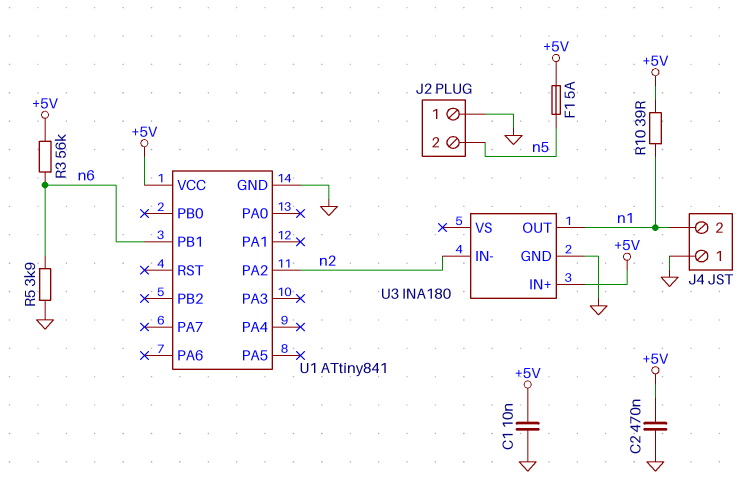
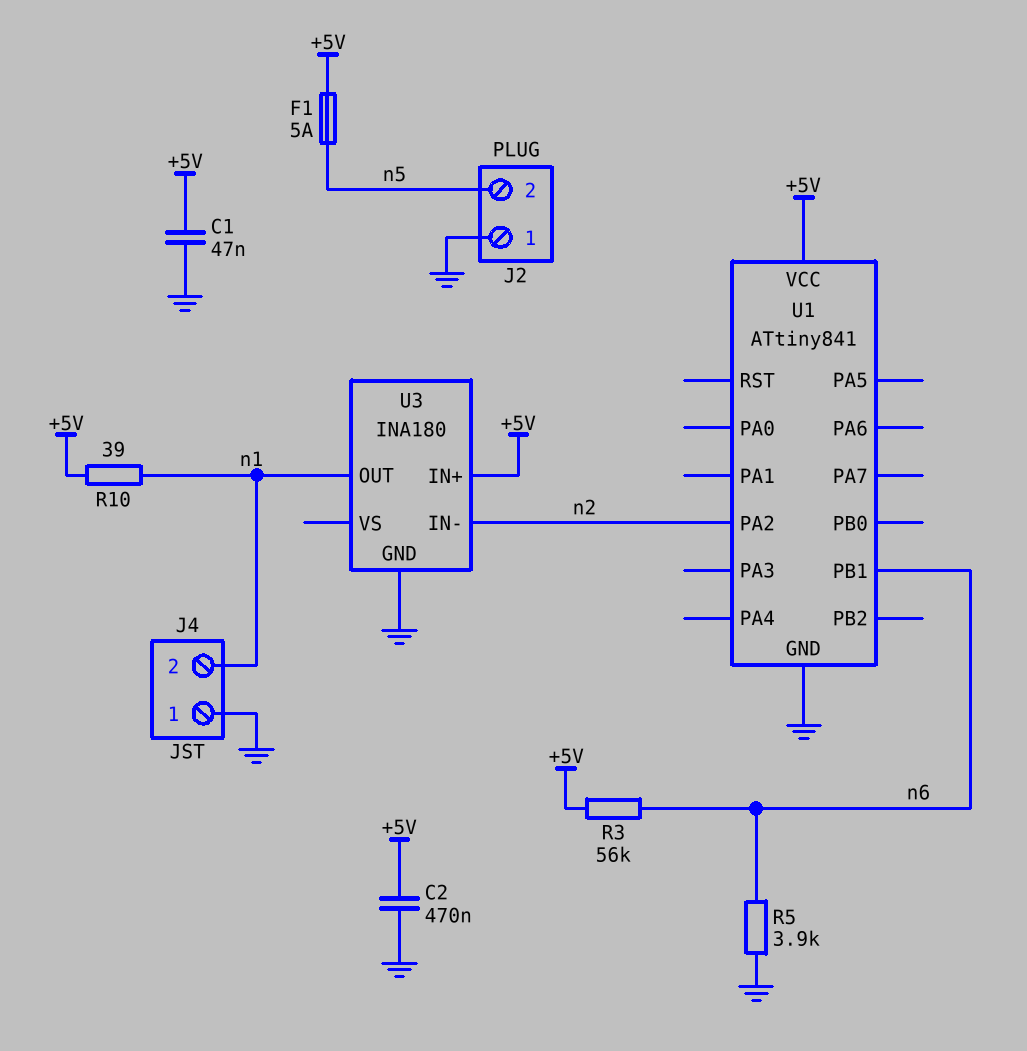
C1: 10nF (+5V, GND) -> 47nF (+5V, GND)

